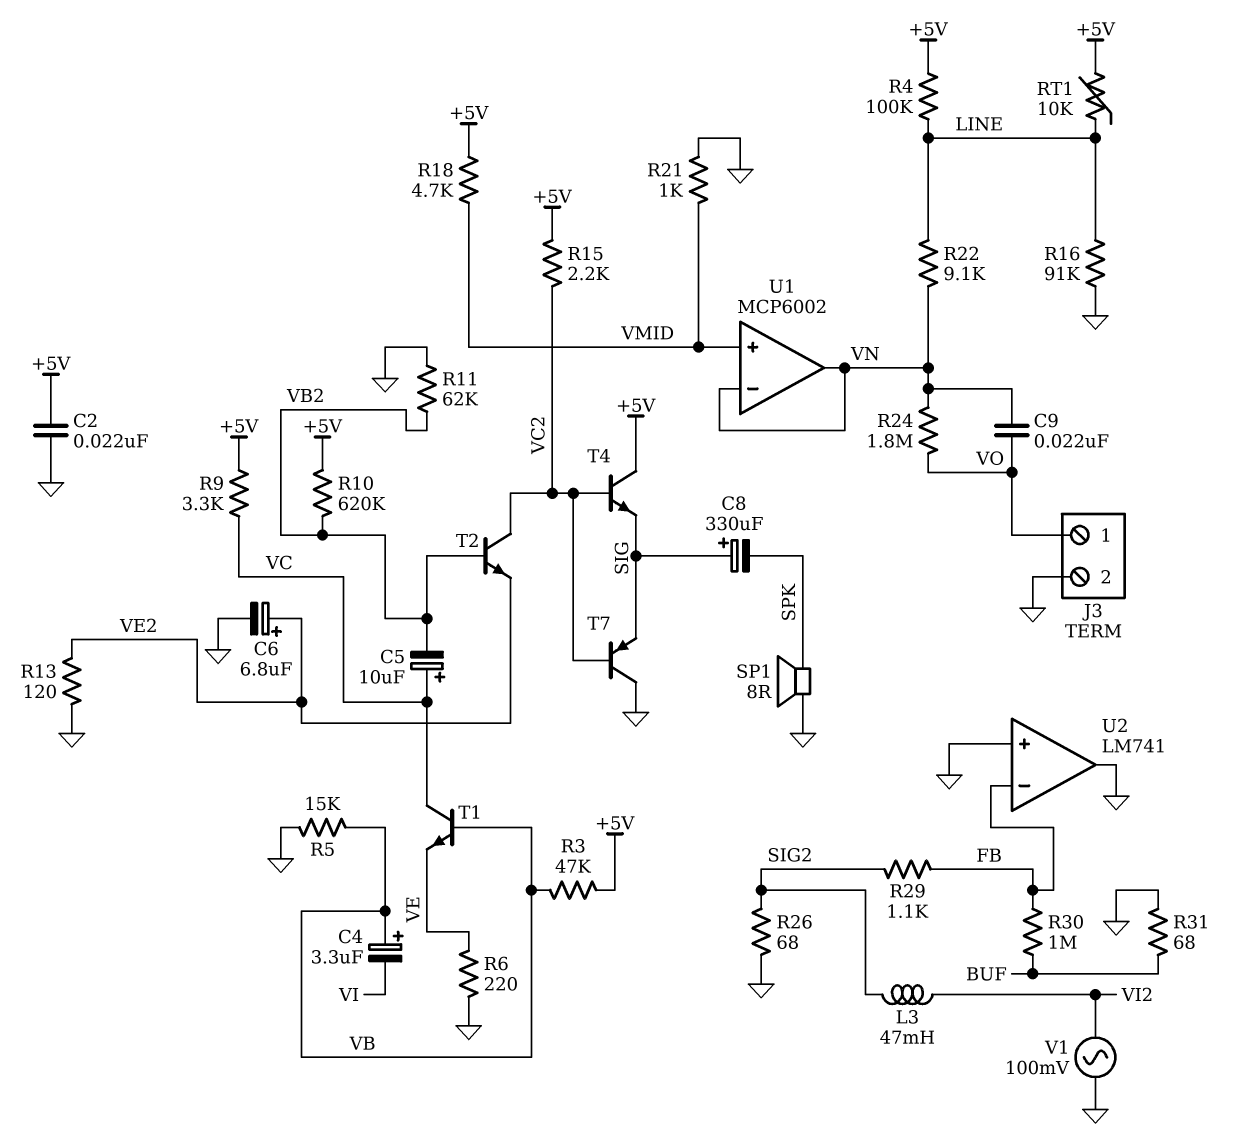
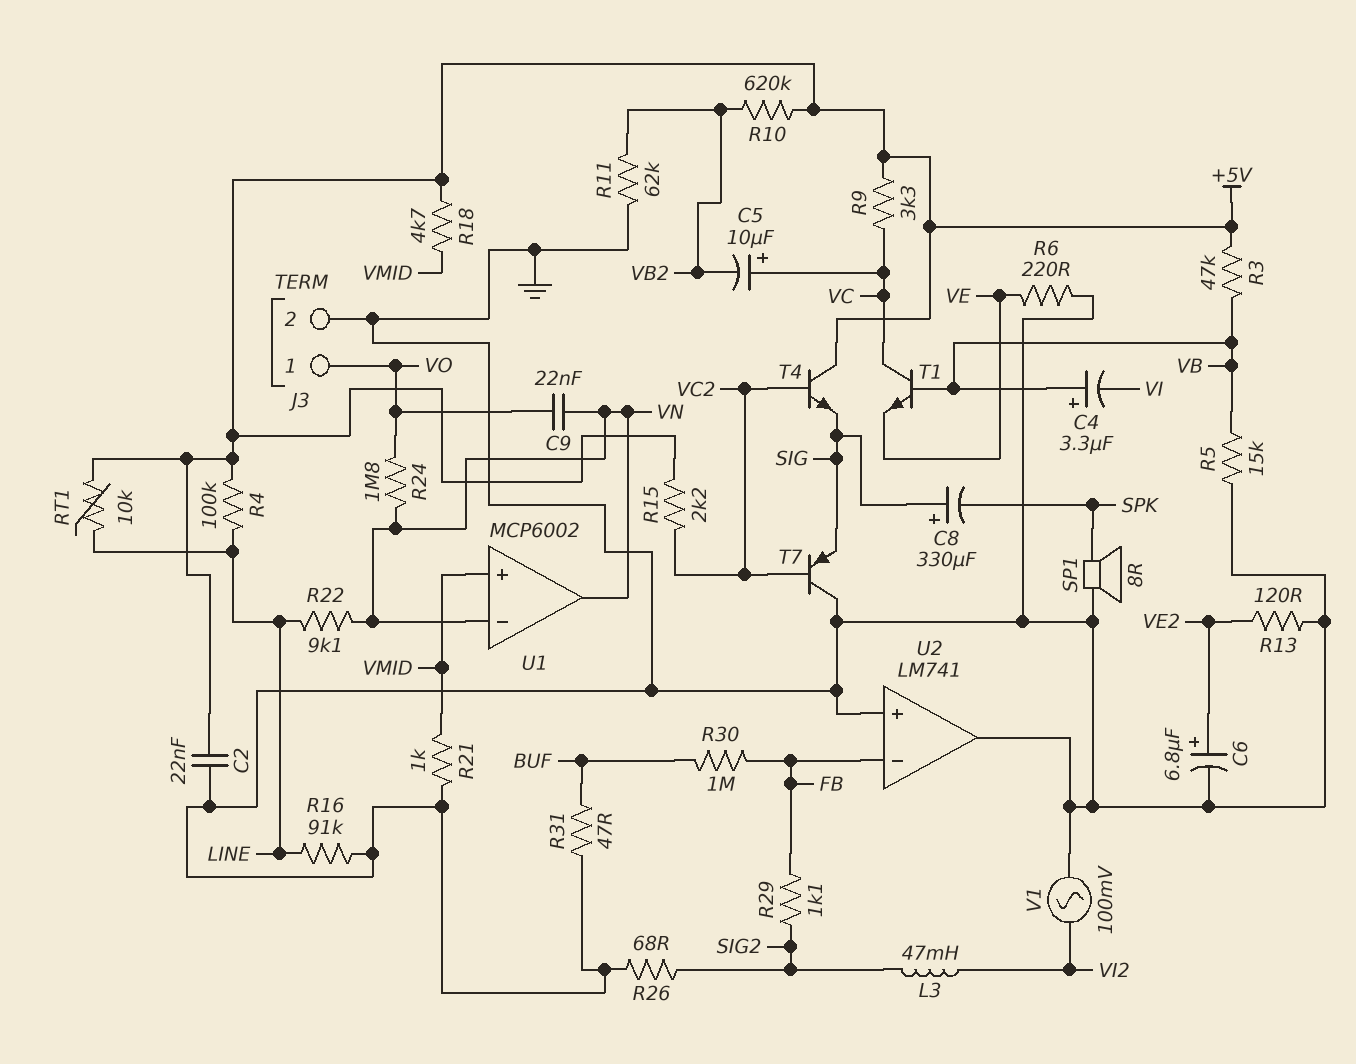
R31: 68 (BUF, GND) -> 47 (BUF, GND)
T2: NPN (B VB2, C VC2, E VE2) -> none

